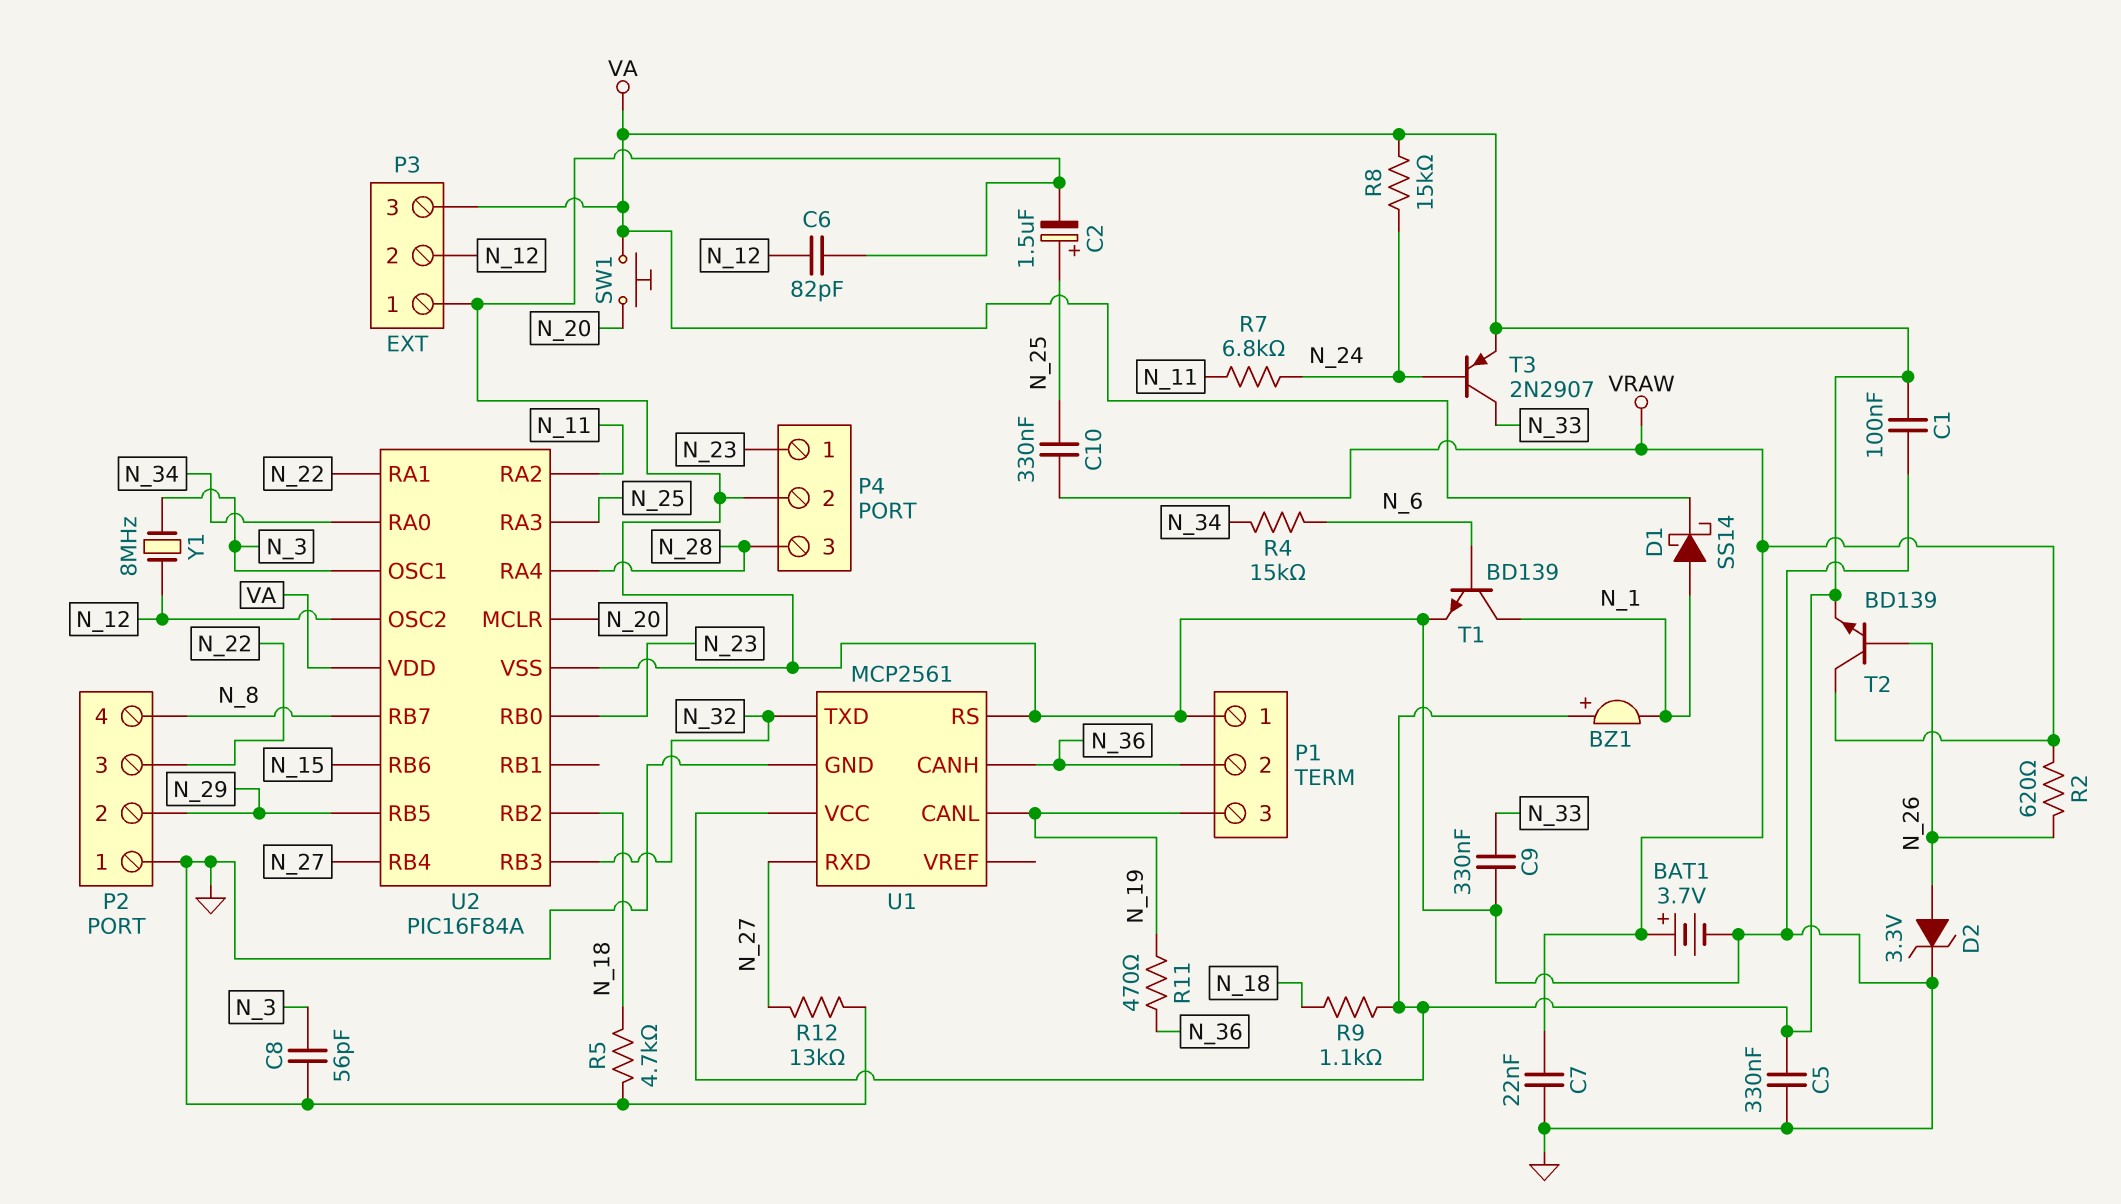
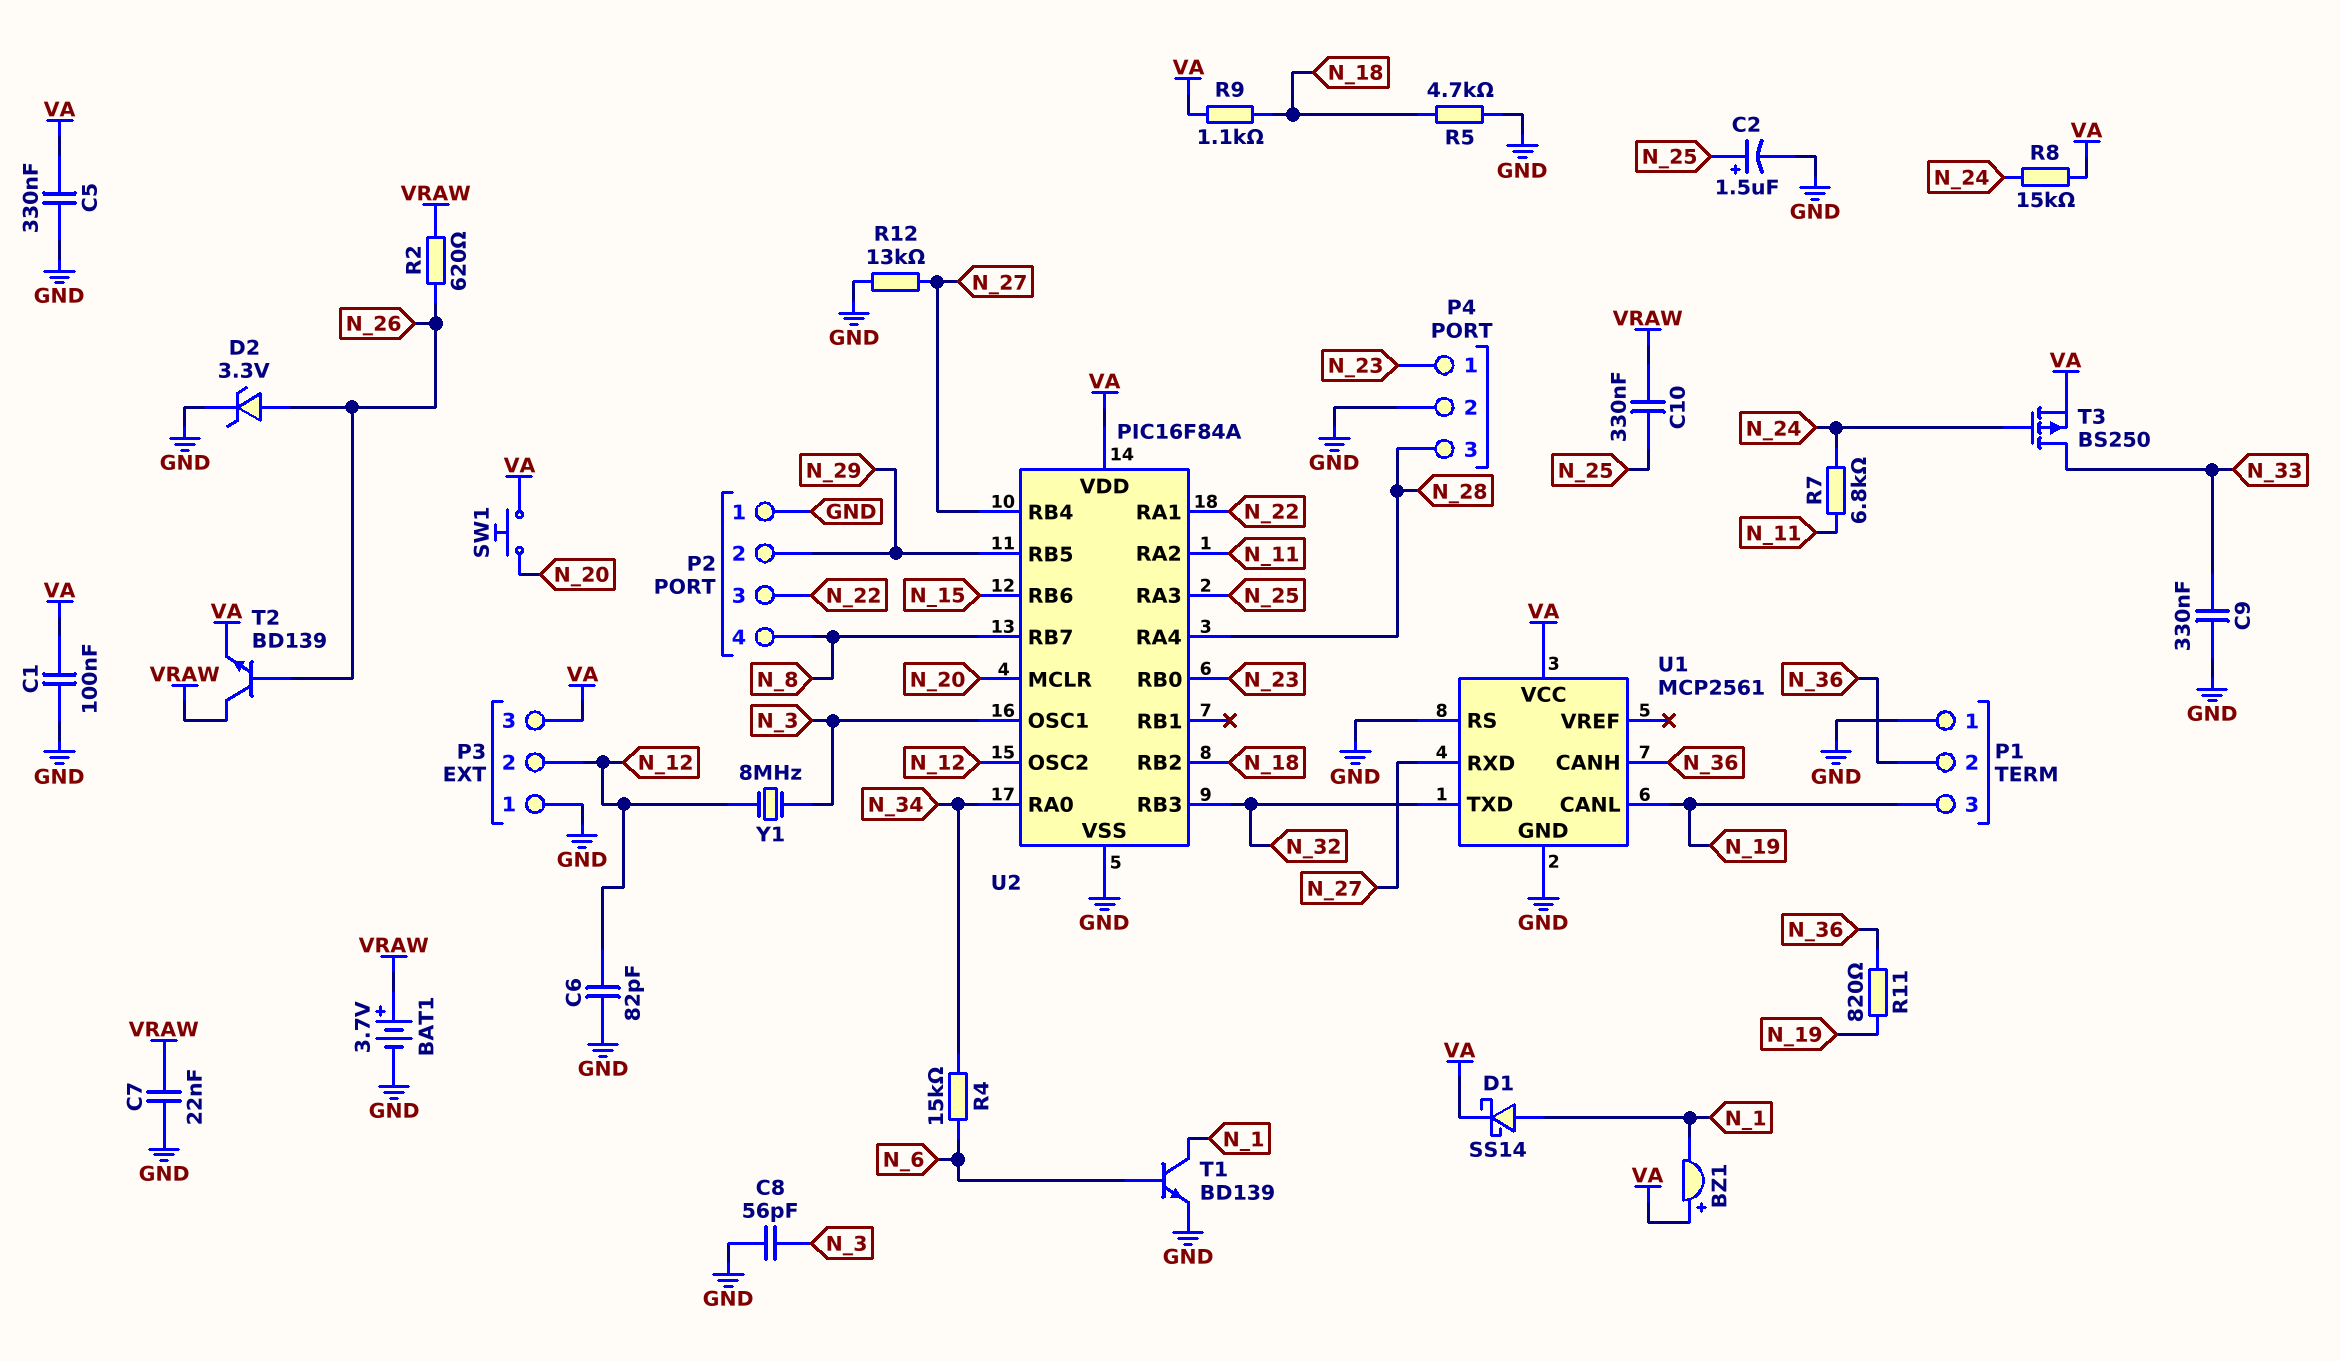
R11: 470 (N_19, N_36) -> 820 (N_19, N_36)
T3: PNP 2N2907 (B N_24, C N_33, E VA) -> PMOS BS250 (G N_24, D N_33, S VA)

